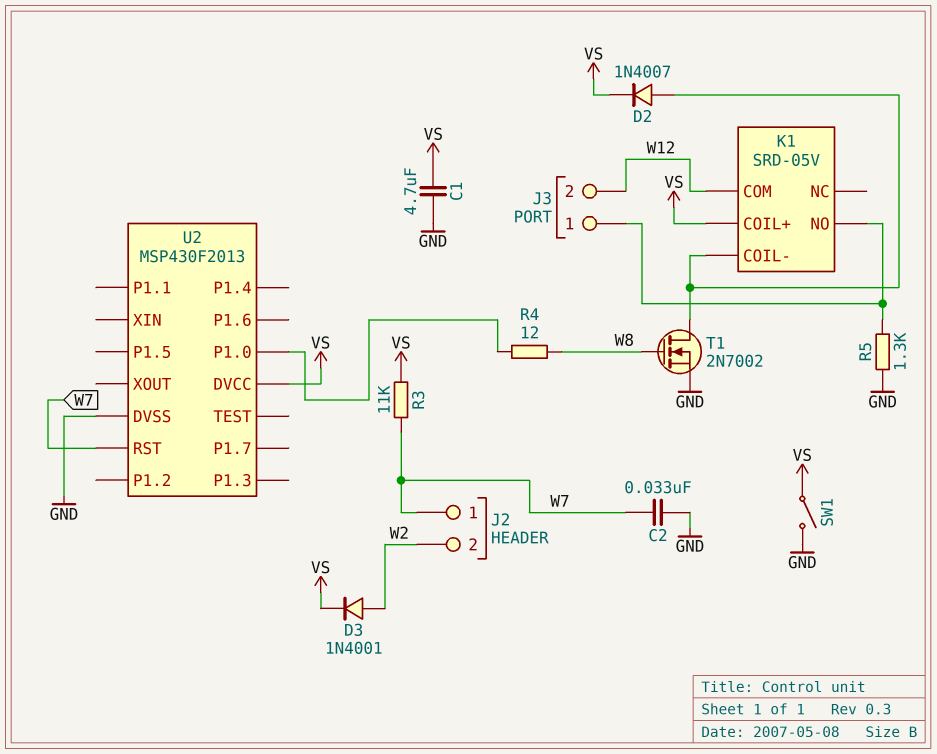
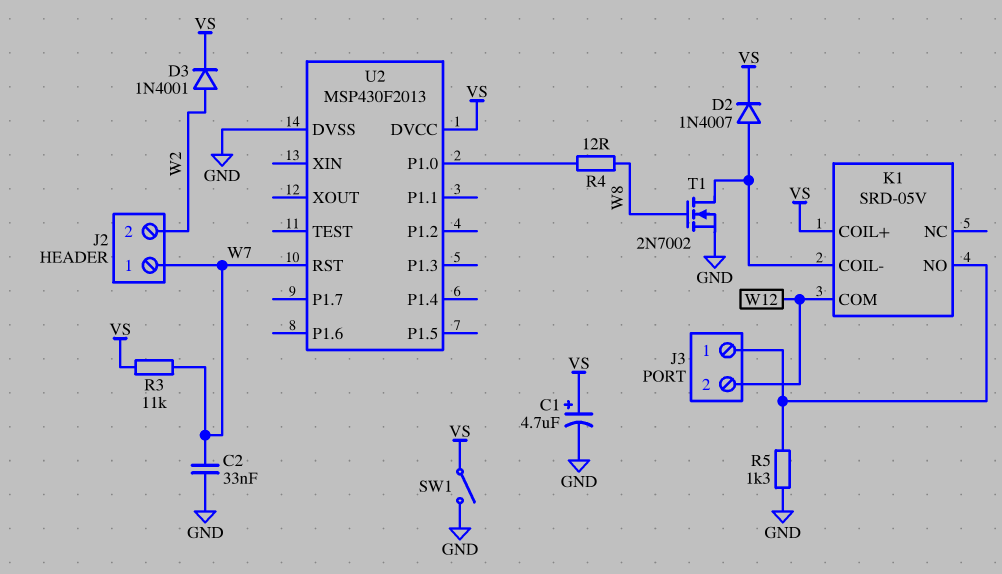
C1: 4.7uF (GND, VS) -> 4.7uF (plus VS, minus GND)

